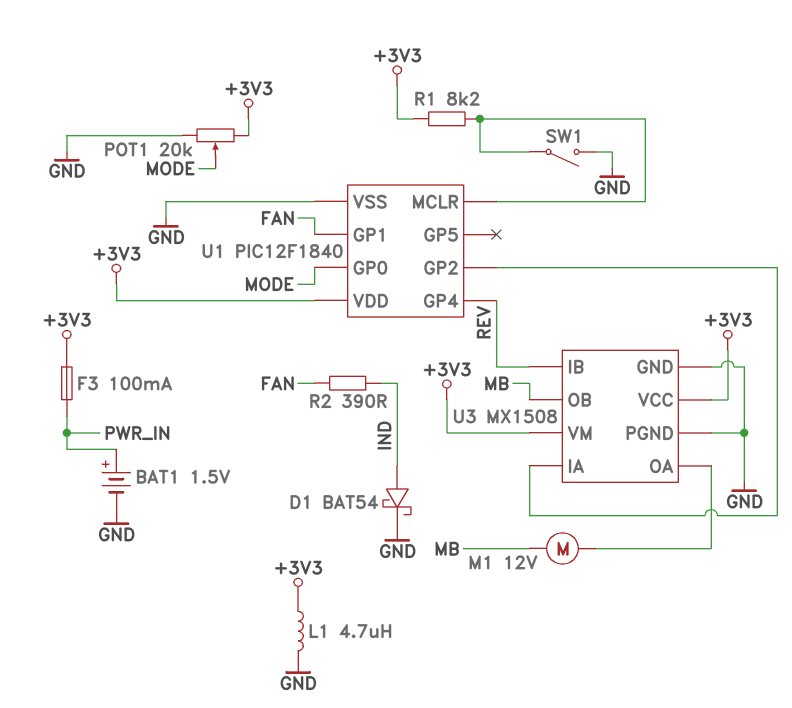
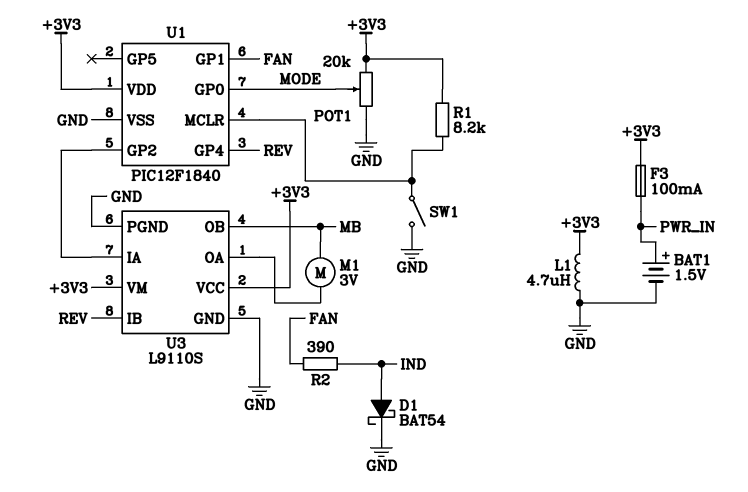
M1: motor 12V (MB, U3/OA) -> motor 3V (MB, U3/OA)
U3: MX1508 -> L9110S

